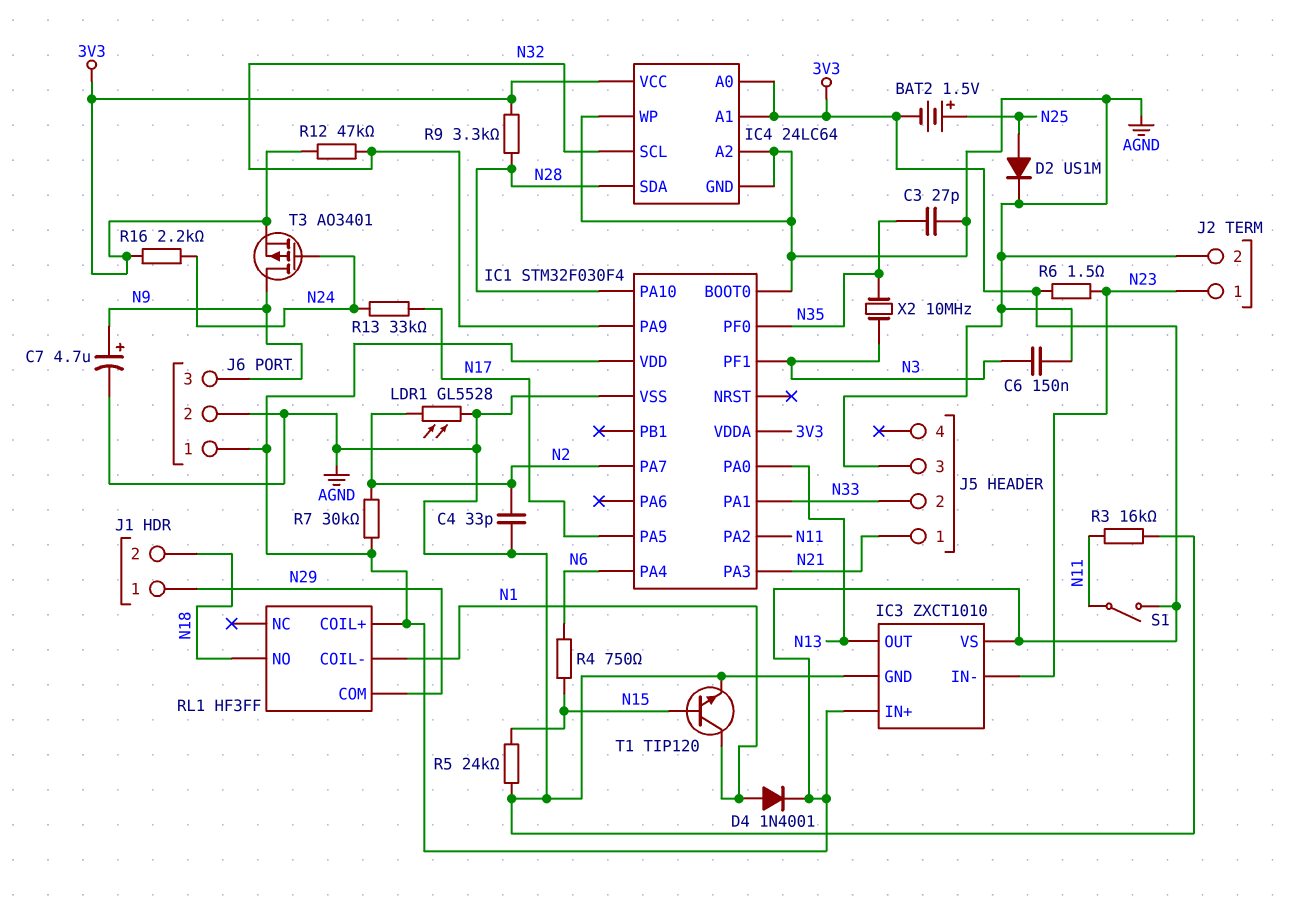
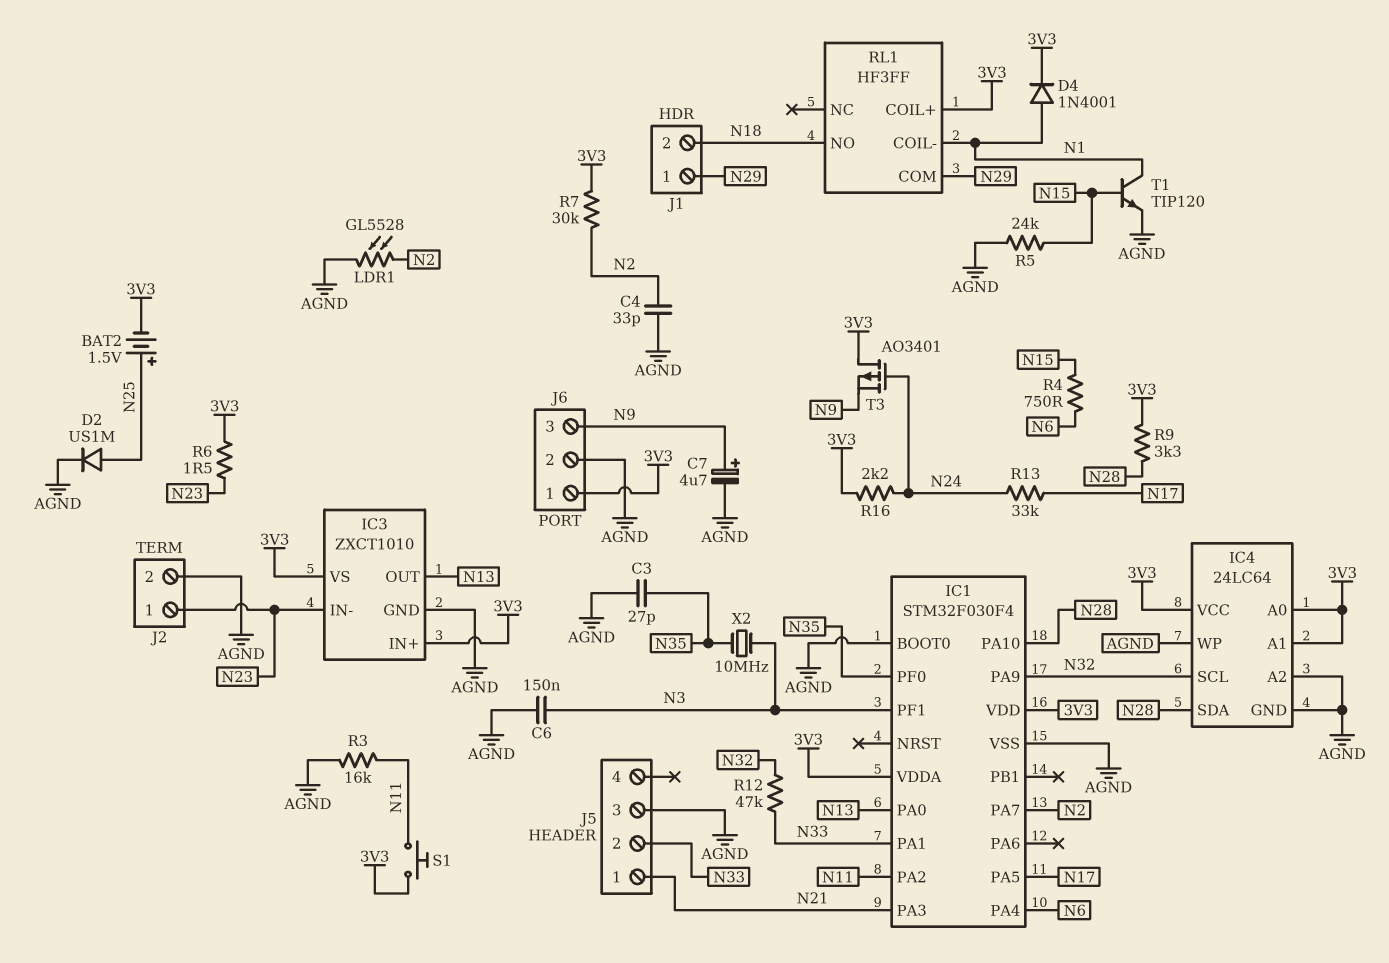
R12: 47k (3V3, N32) -> 47k (N32, N33)
S1: switch (3V3, N11) -> button (3V3, N11)
T3: PMOS AO3401 (G N24, D N9, S 3V3) -> PMOS AO3401 (G N24, D 3V3, S N9)

